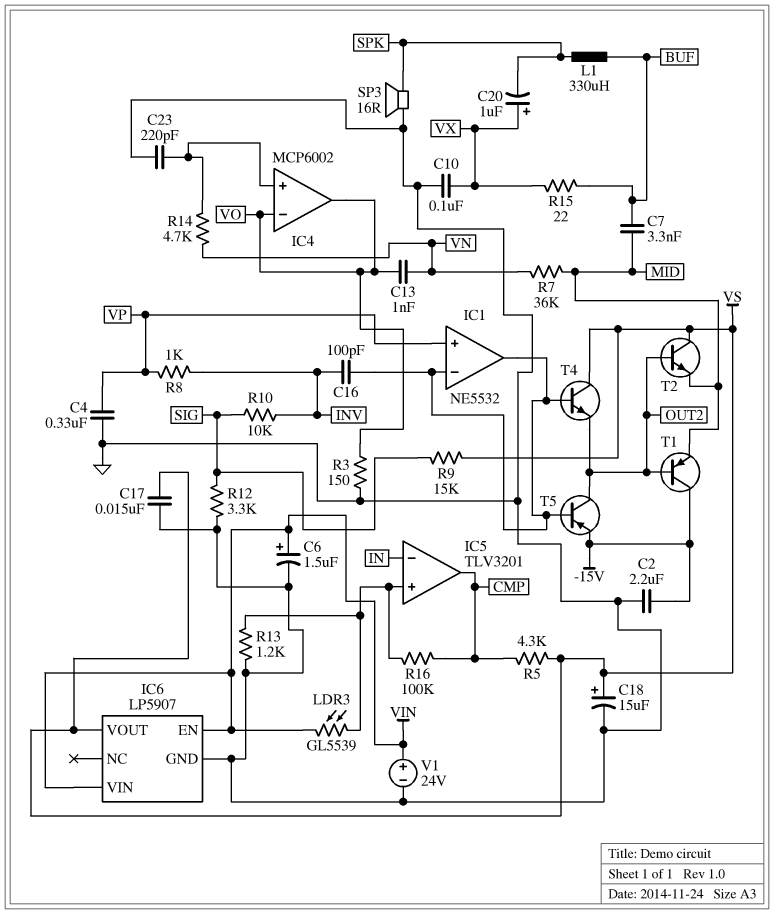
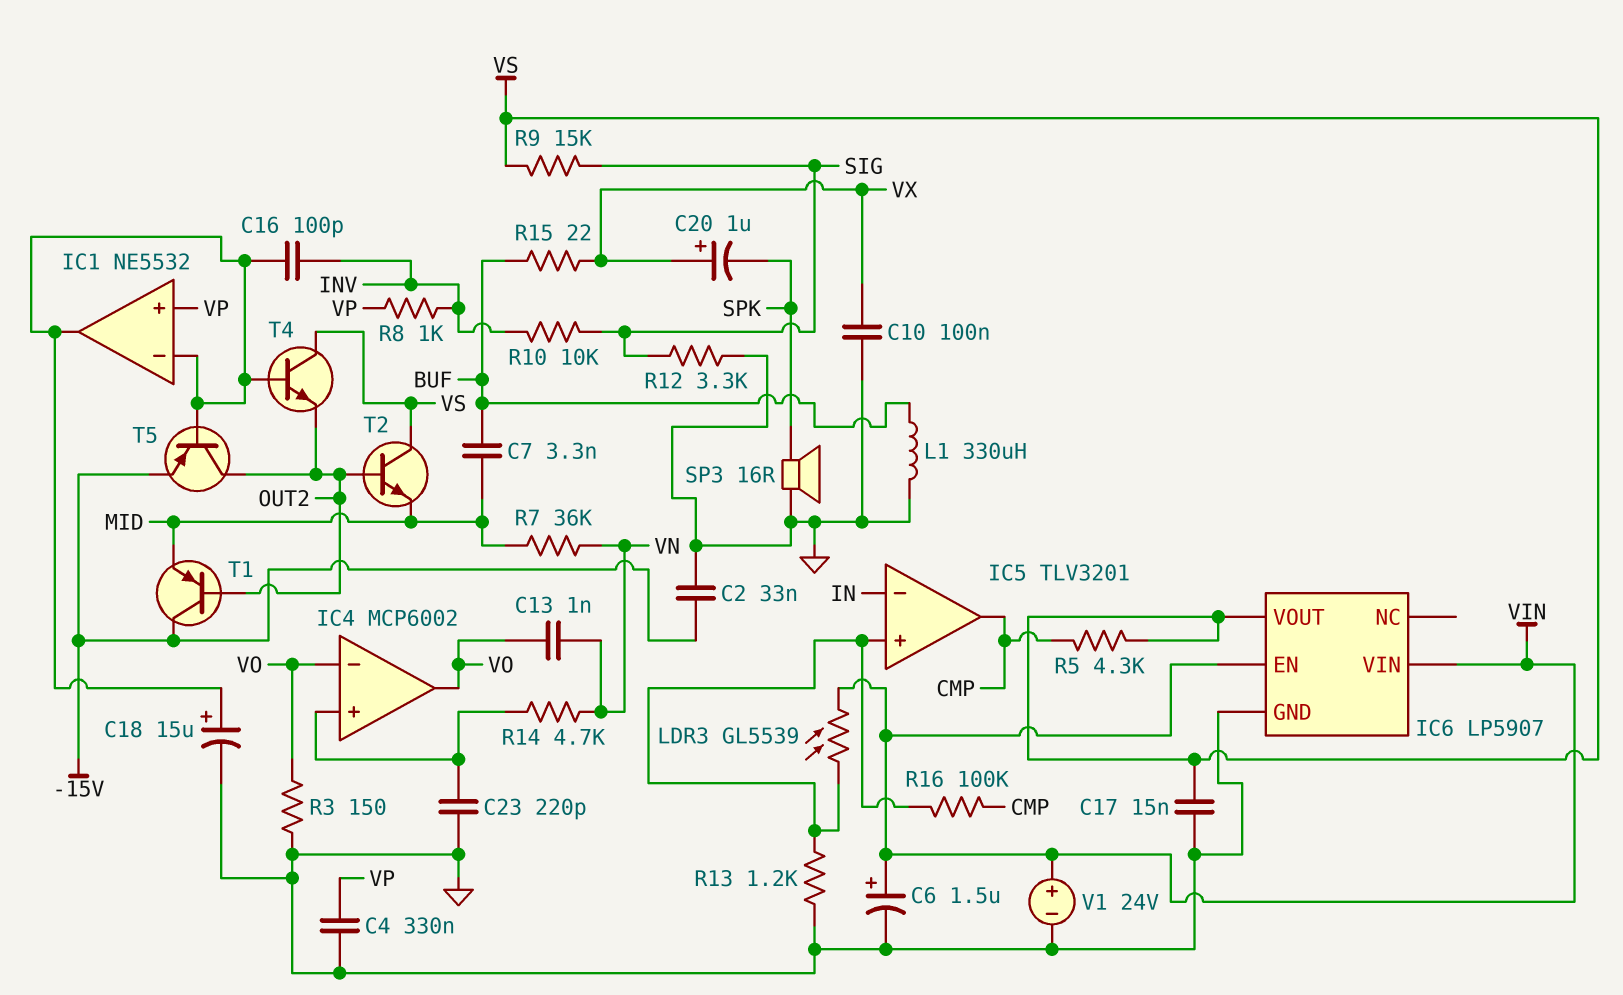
C2: 2.2uF (-15V, GND) -> 33nF (-15V, GND)
C18: 15uF (plus VS, minus GND) -> 15uF (plus IC1/in-, minus GND)
L1: 330uH (BUF, SPK) -> 330uH (BUF, GND)

